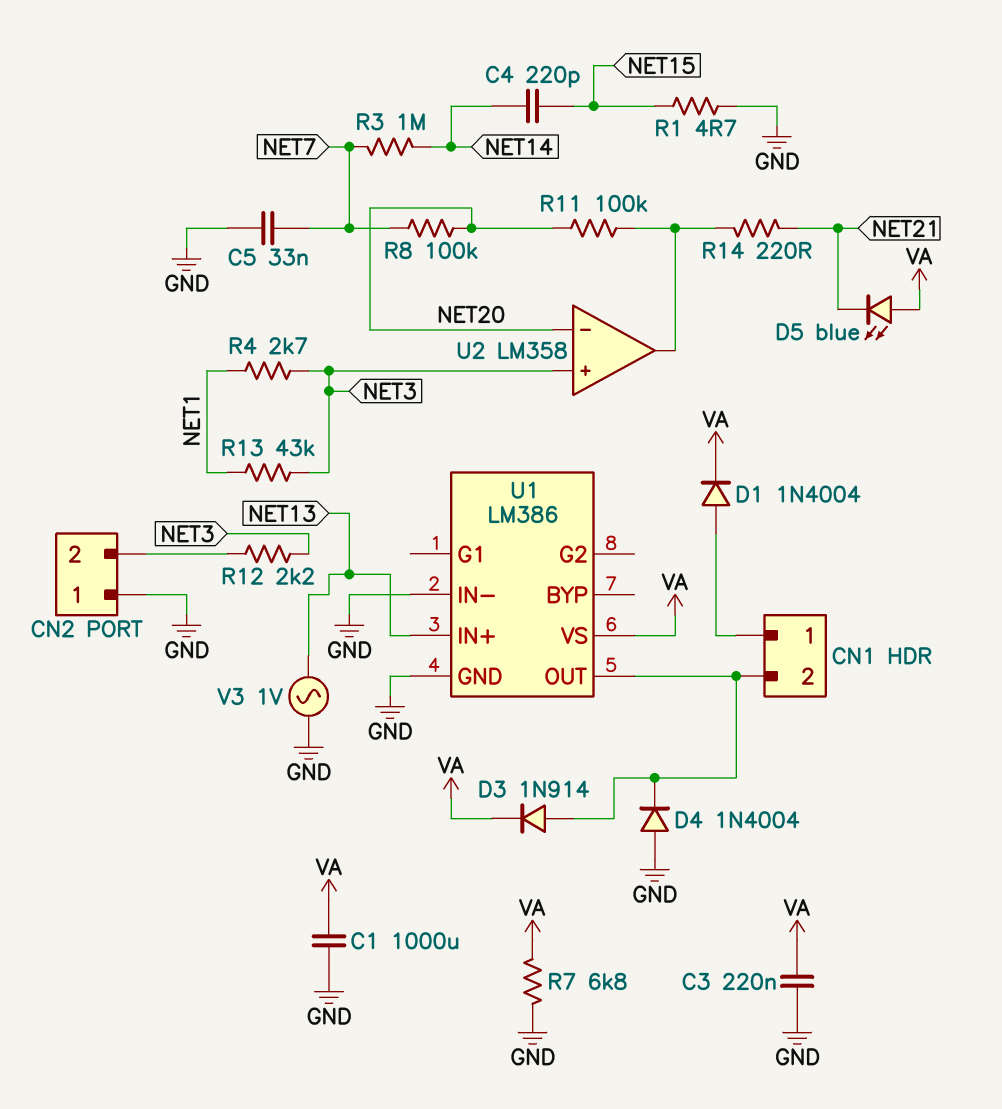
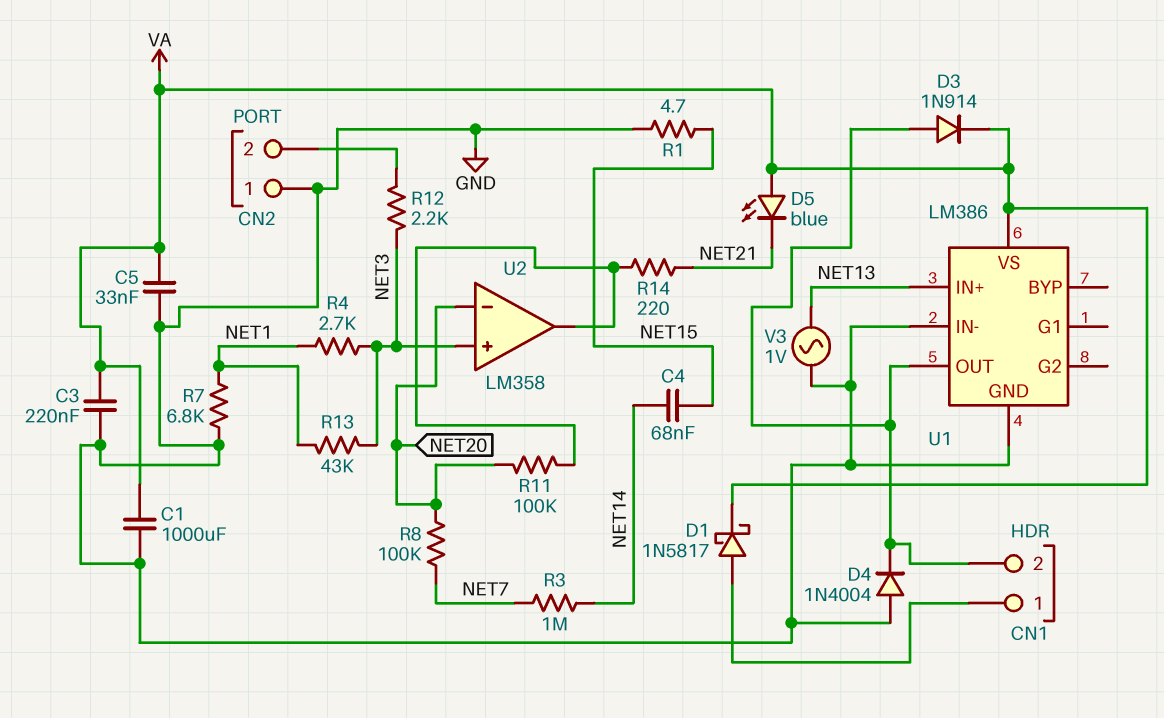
C4: 220pF (NET14, NET15) -> 68nF (NET14, NET15)
C5: 33nF (GND, NET7) -> 33nF (GND, VA)
D1: diode 1N4004 (A CN1/1, K VA) -> schottky 1N5817 (A CN1/1, K VA)
R7: 6.8k (GND, VA) -> 6.8k (GND, NET1)

